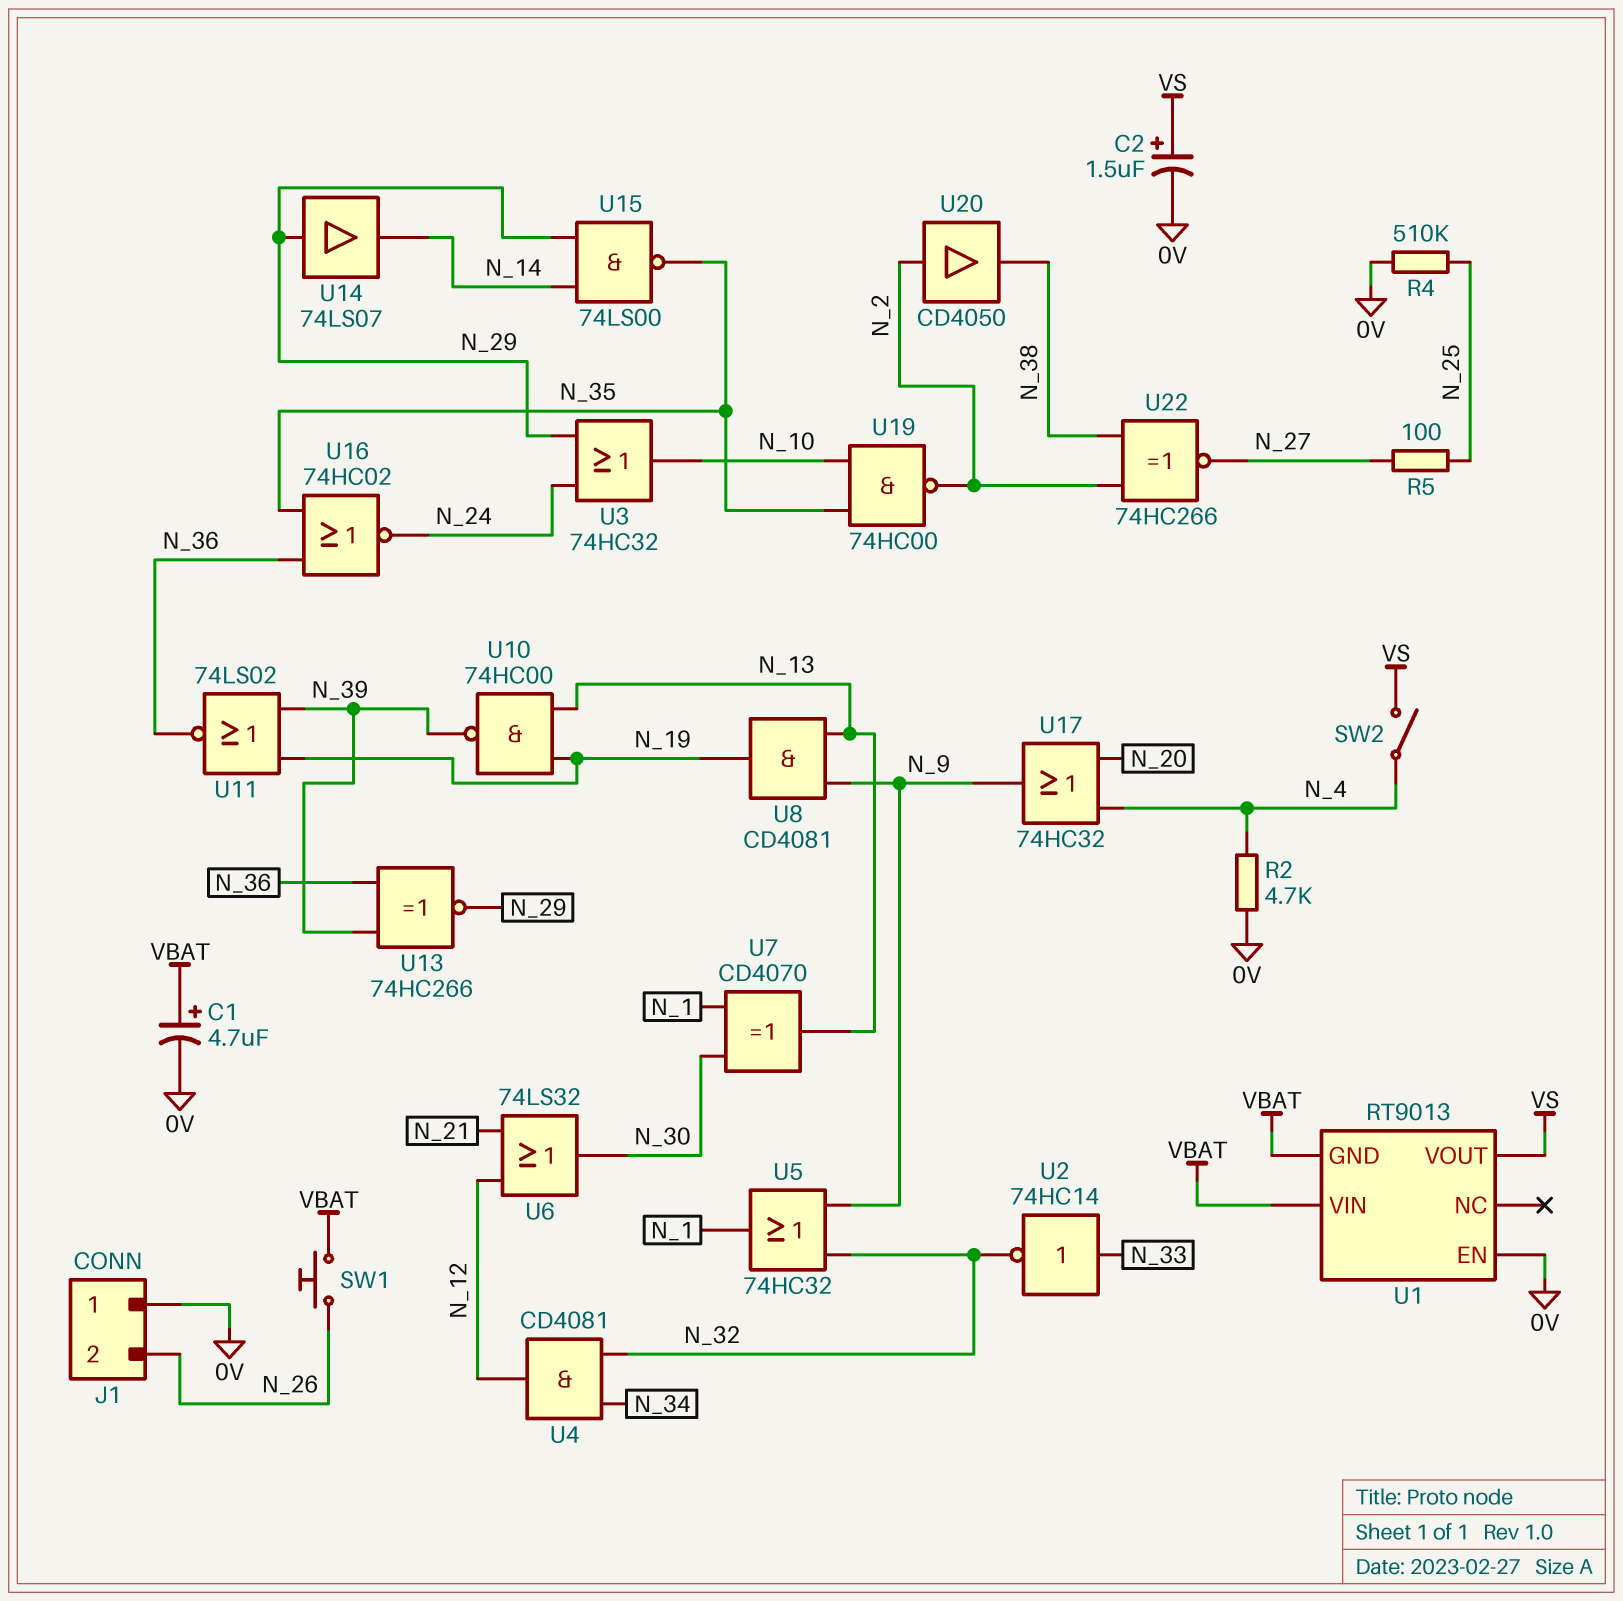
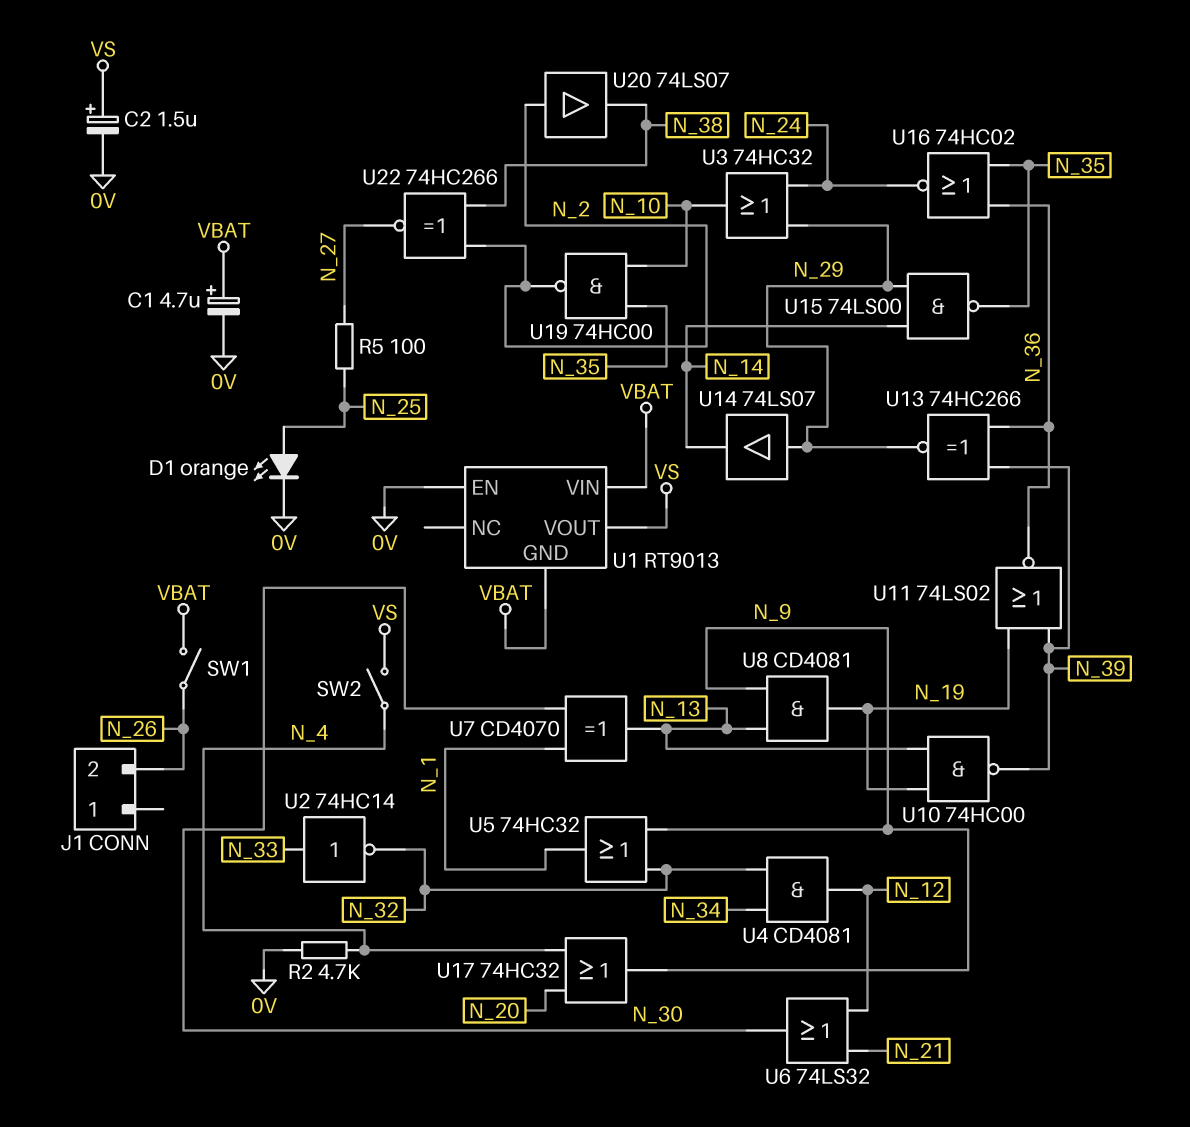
D1: none -> LED orange (A N_25, K 0V)
J1 pin 1: 0V -> none
R4: 510k (0V, N_25) -> none
SW1: button (N_26, VBAT) -> switch (N_26, VBAT)
U20: buffer CD4050 (in N_2, out N_38) -> buffer 74LS07 (in N_2, out N_38)

